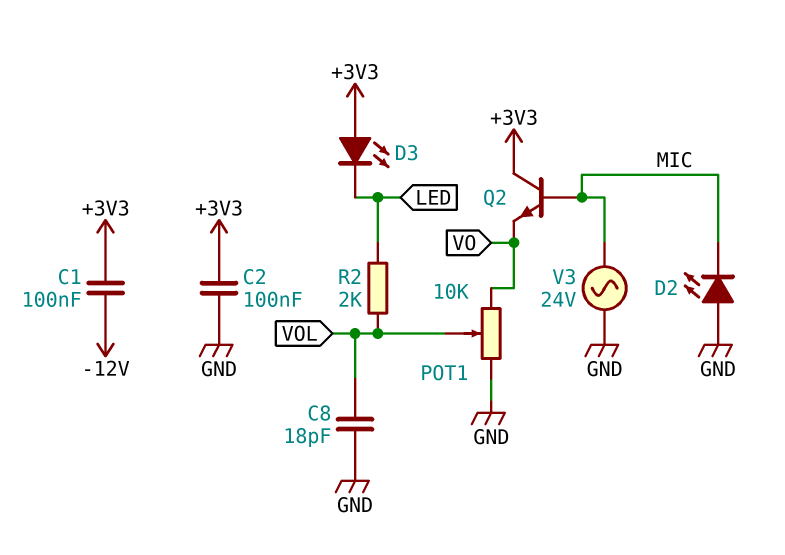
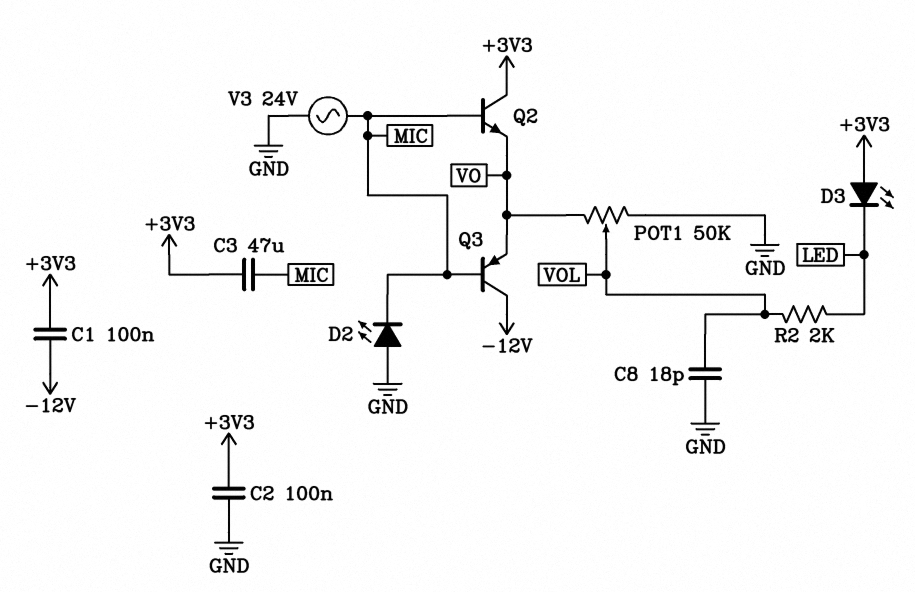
C3: none -> 47uF (+3V3, MIC)
POT1: 10k (GND, VO, wiper VOL) -> 50k (GND, VO, wiper VOL)
Q3: none -> PNP (B MIC, C -12V, E VO)

